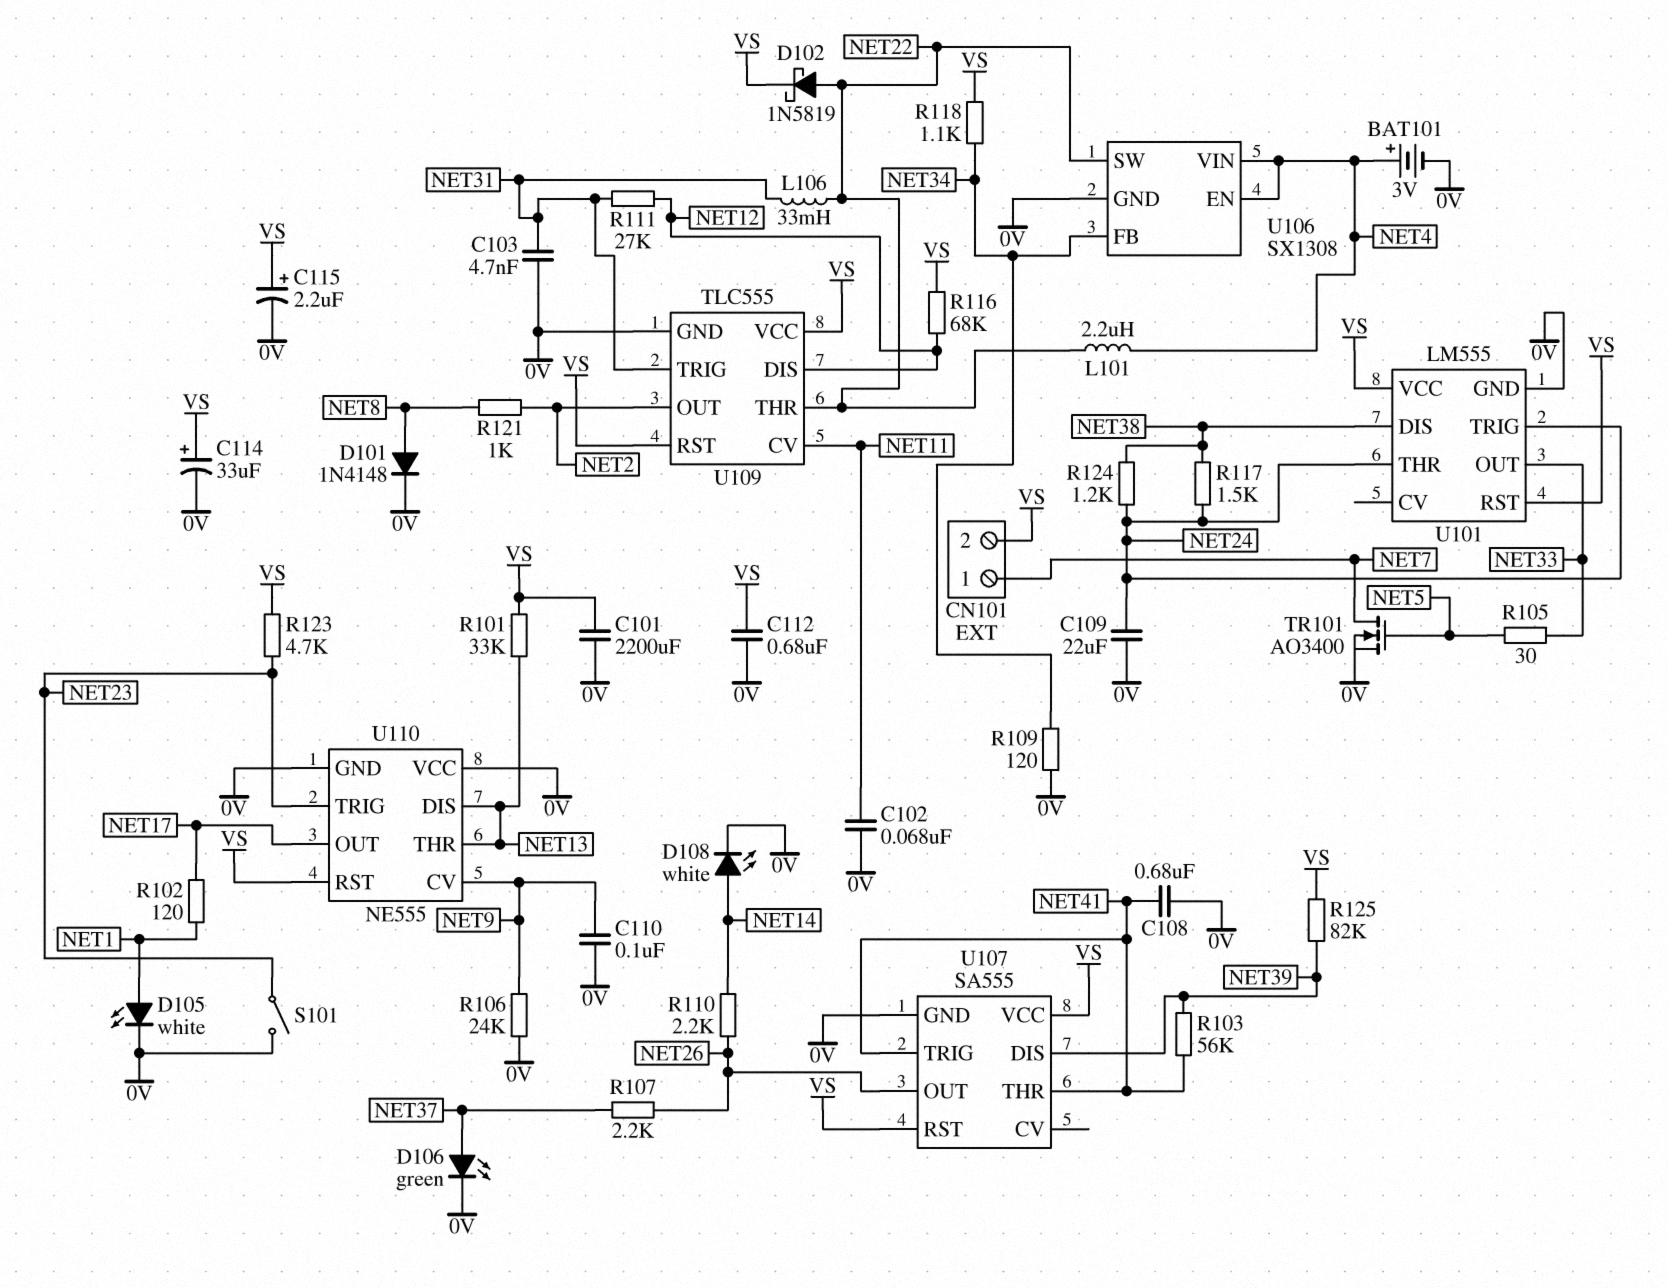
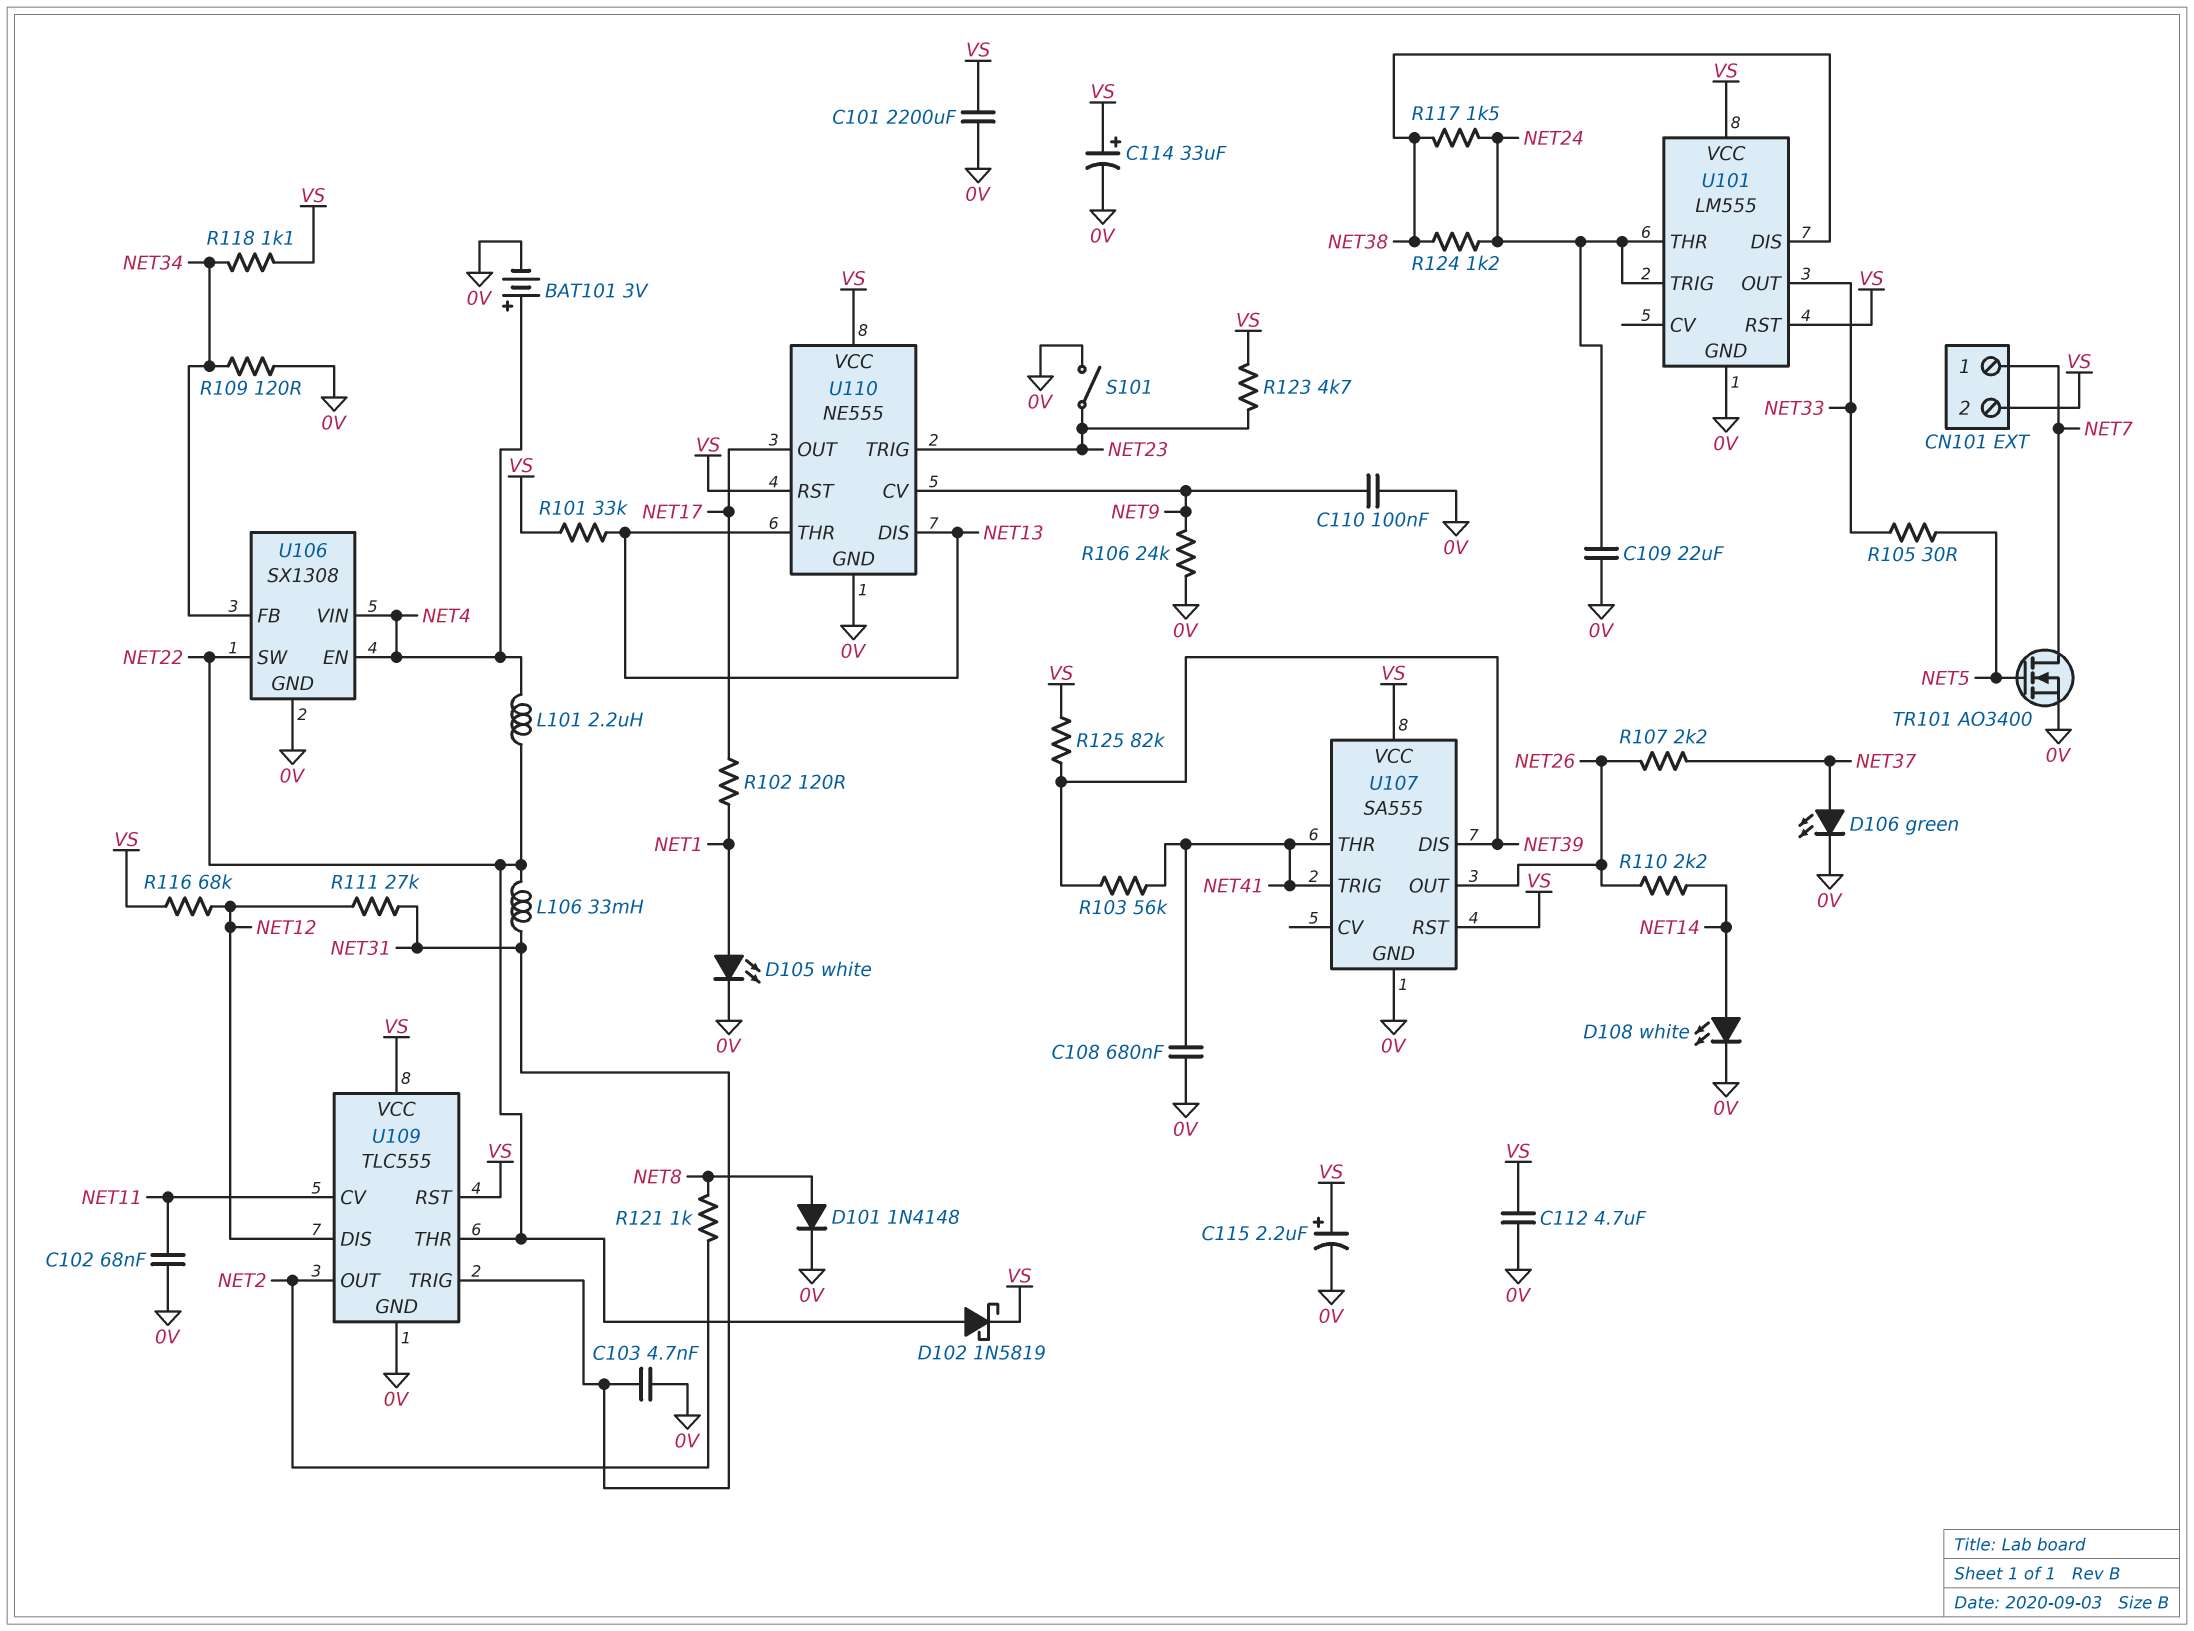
C112: 680nF (0V, VS) -> 4.7uF (0V, VS)
U110 pin VCC: 0V -> VS

